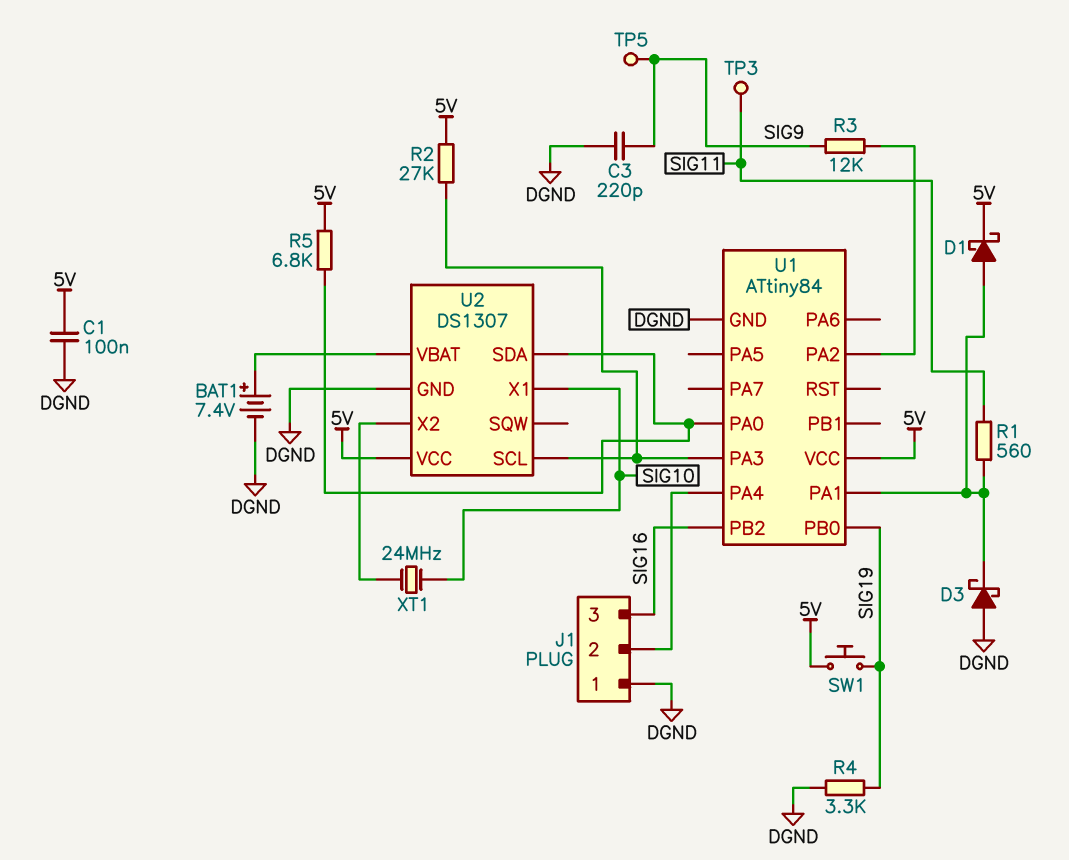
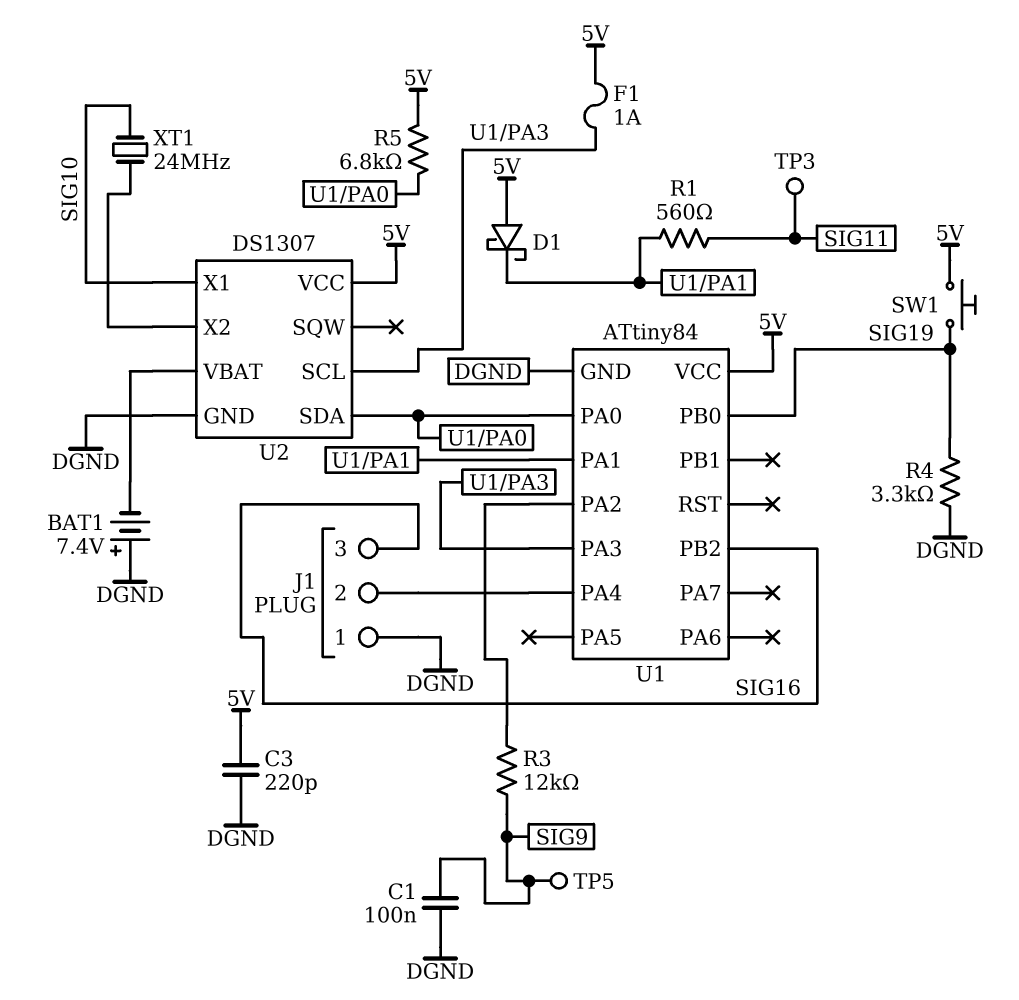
BAT1: 7.4V (plus U2/VBAT, minus DGND) -> 7.4V (plus DGND, minus U2/VBAT)
C1: 100nF (5V, DGND) -> 100nF (DGND, SIG9)
C3: 220pF (DGND, SIG9) -> 220pF (5V, DGND)
D1: schottky (A U1/PA1, K 5V) -> schottky (A 5V, K U1/PA1)
D3: schottky (A DGND, K U1/PA1) -> none
F1: none -> 1A (5V, U1/PA3)
R2: 27k (5V, U1/PA3) -> none

